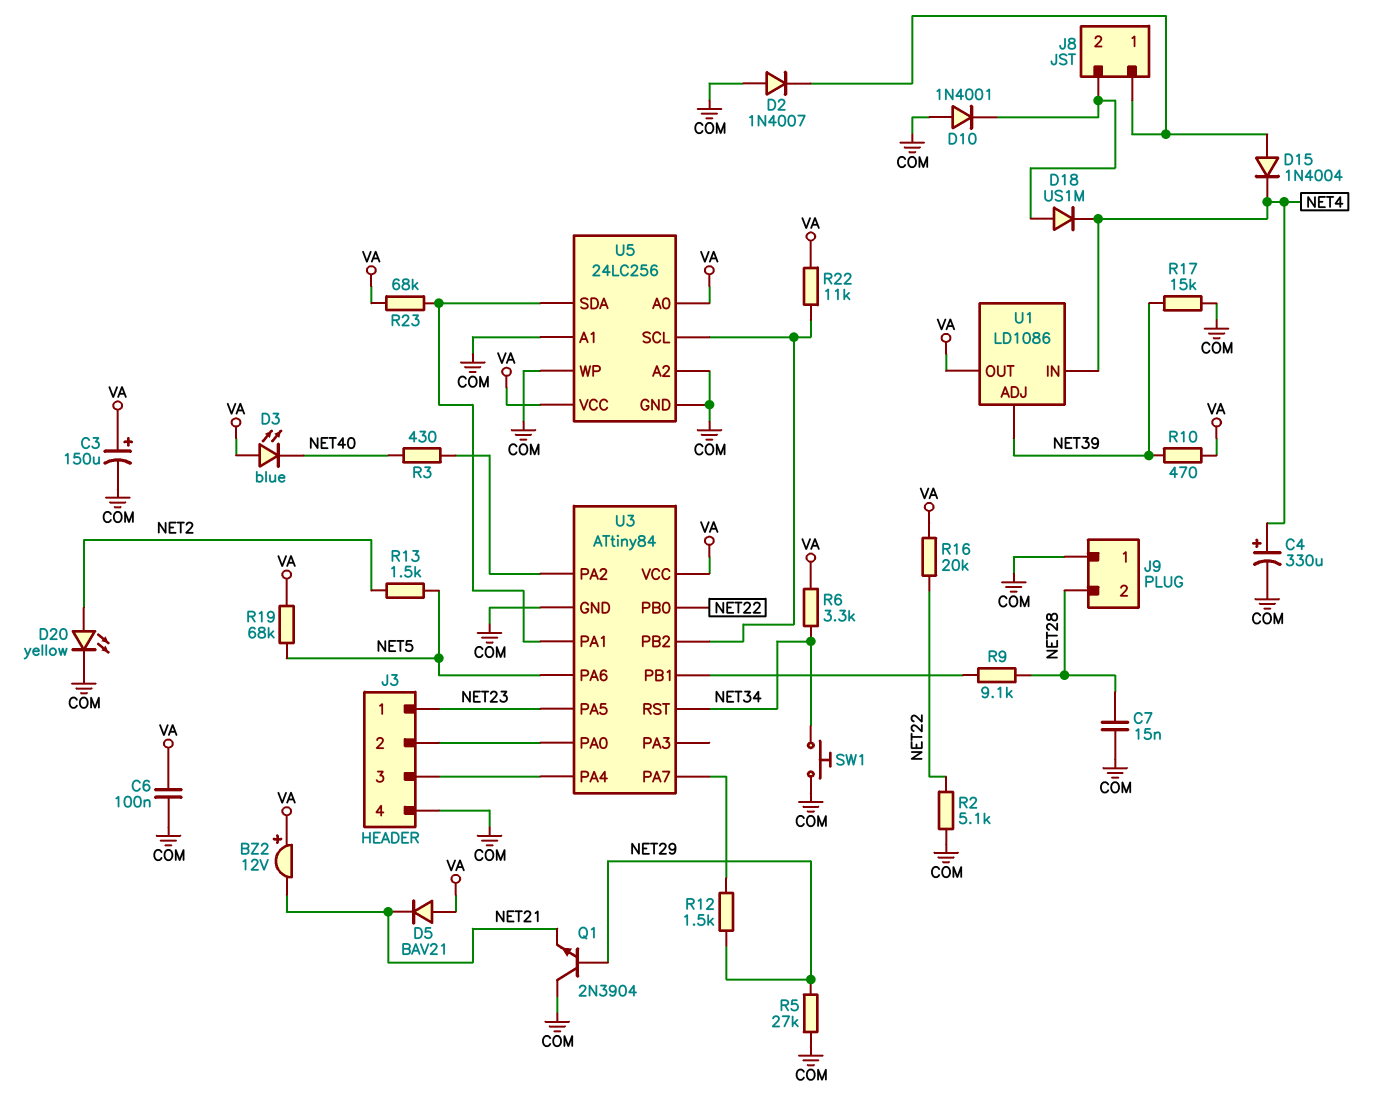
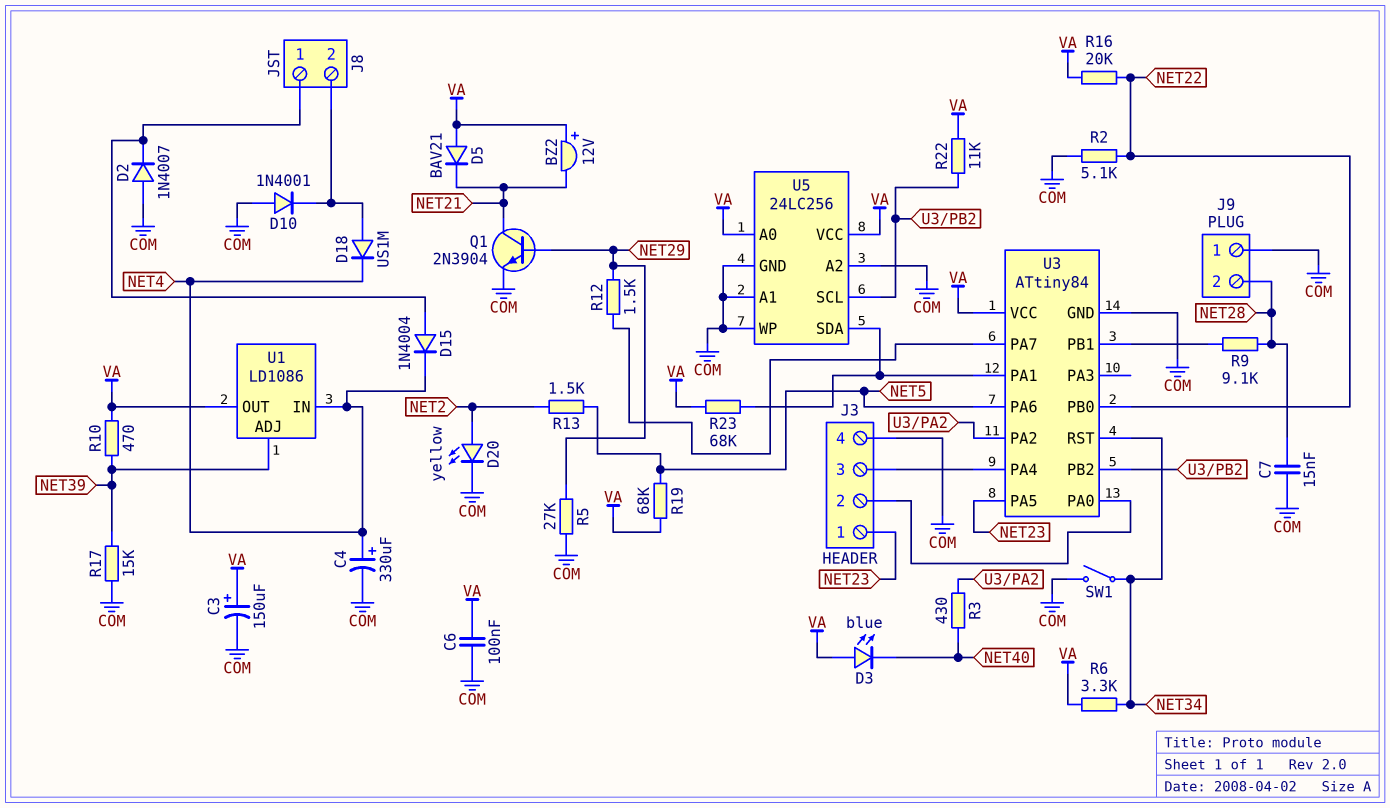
Q1: NPN 2N3904 (B NET29, C COM, E NET21) -> NPN 2N3904 (B NET29, C NET21, E COM)
SW1: button (COM, NET34) -> switch (COM, NET34)

